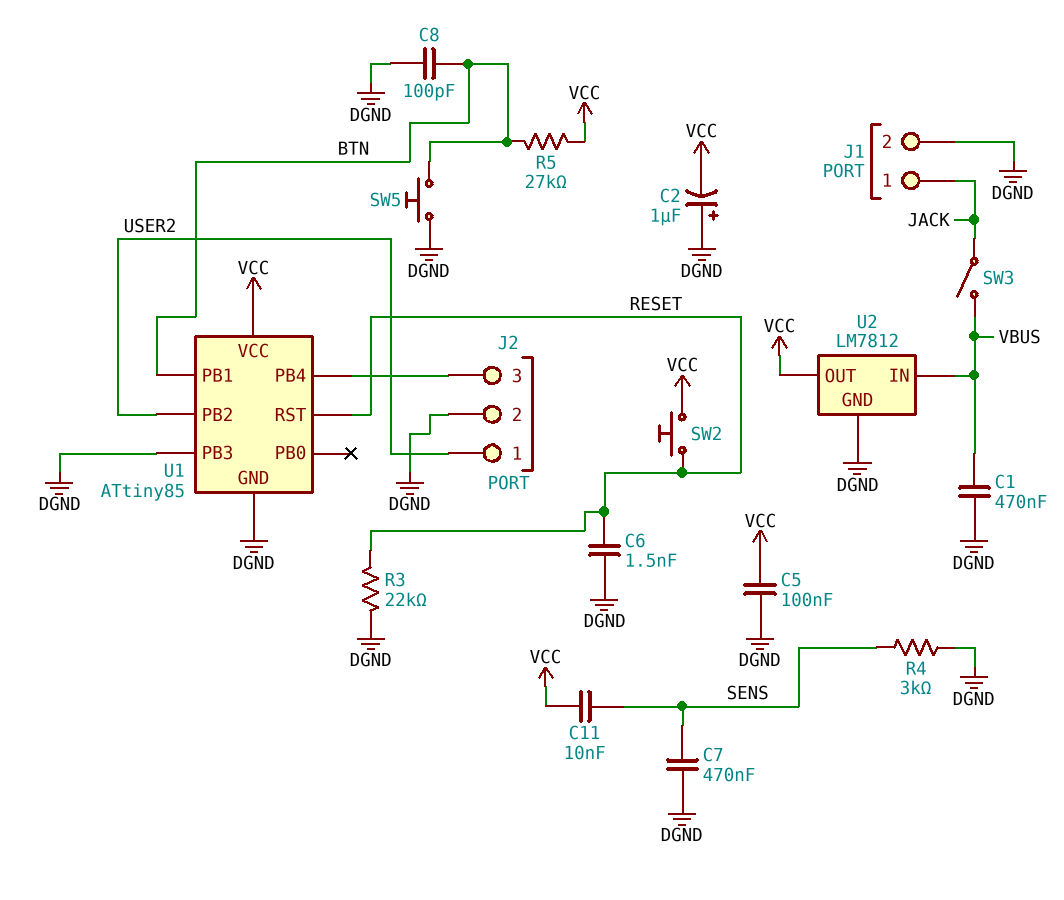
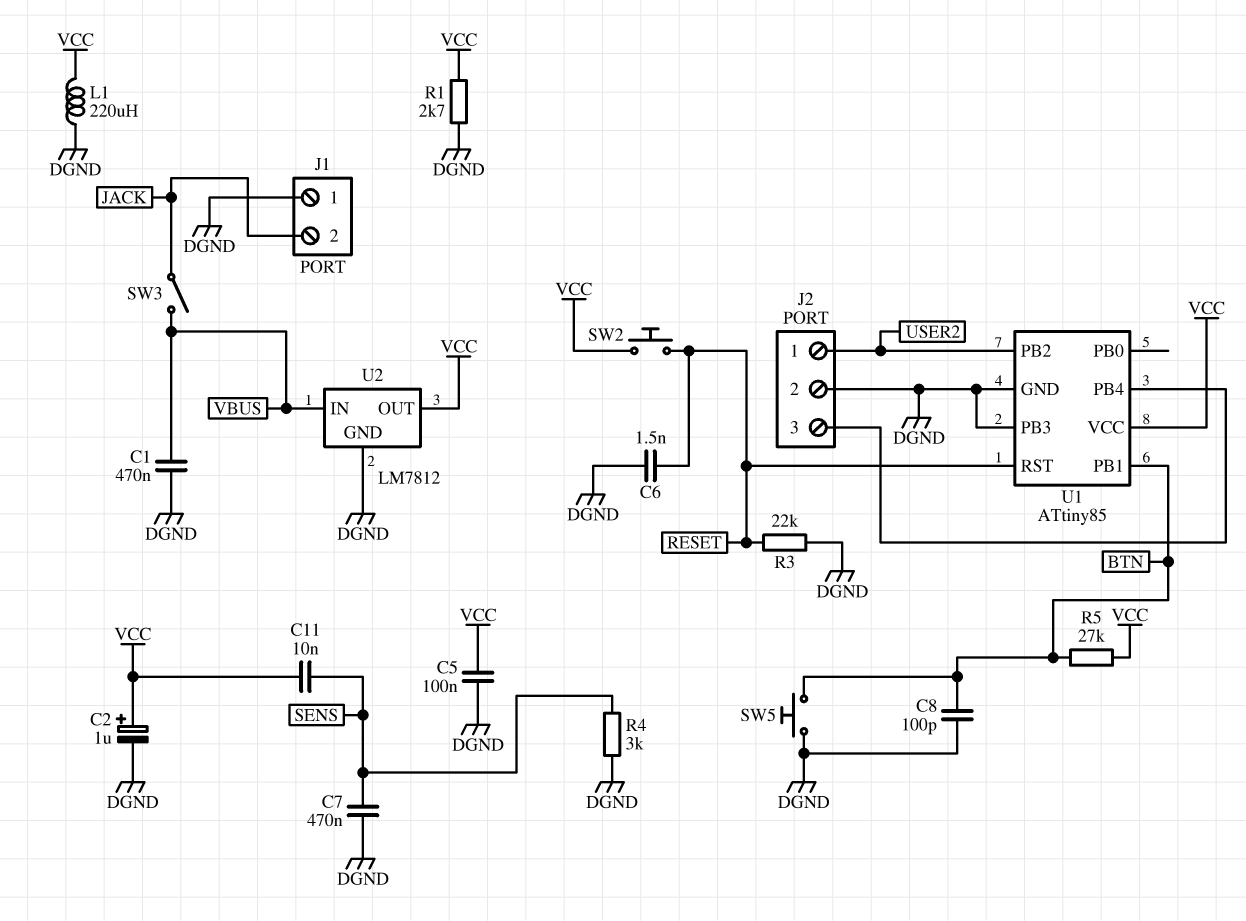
C2: 1uF (plus DGND, minus VCC) -> 1uF (plus VCC, minus DGND)
J1 pin 1: JACK -> DGND
J1 pin 2: DGND -> JACK
L1: none -> 220uH (DGND, VCC)
R1: none -> 2.7k (DGND, VCC)

